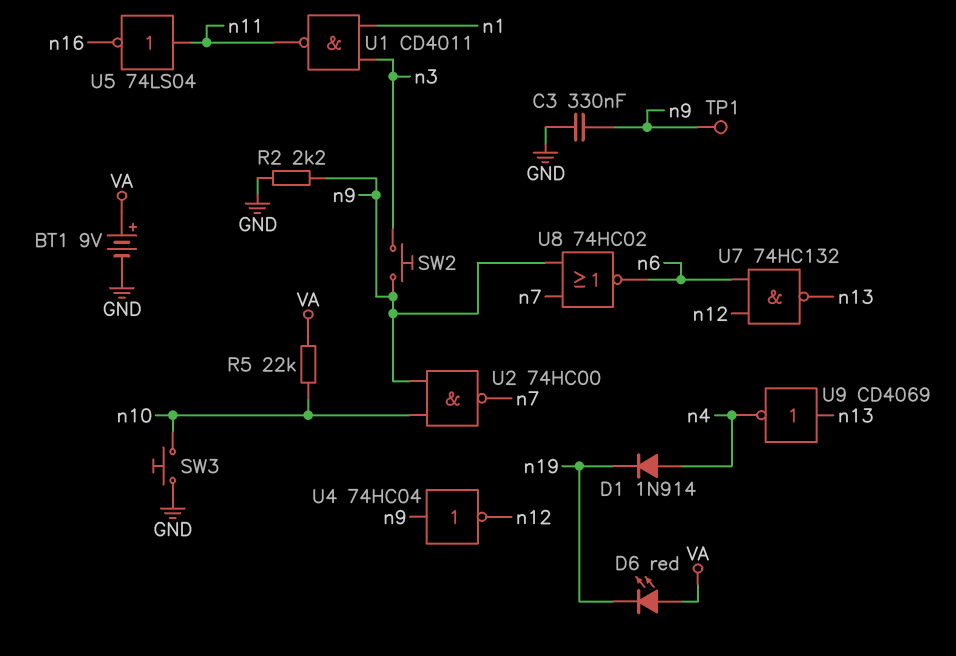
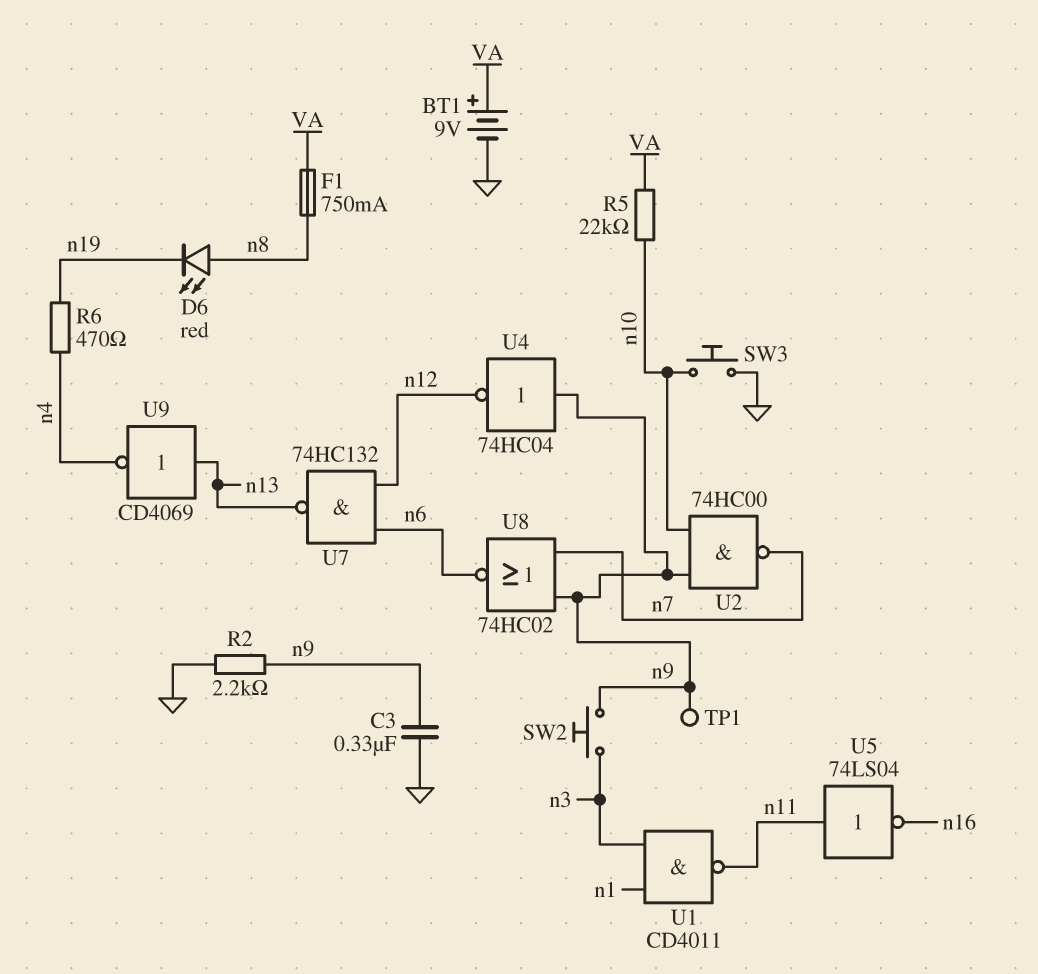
D1: diode 1N914 (A n4, K n19) -> none
D6: LED red (A VA, K n19) -> LED red (A n8, K n19)
F1: none -> 750mA (VA, n8)
R6: none -> 470 (n4, n19)

